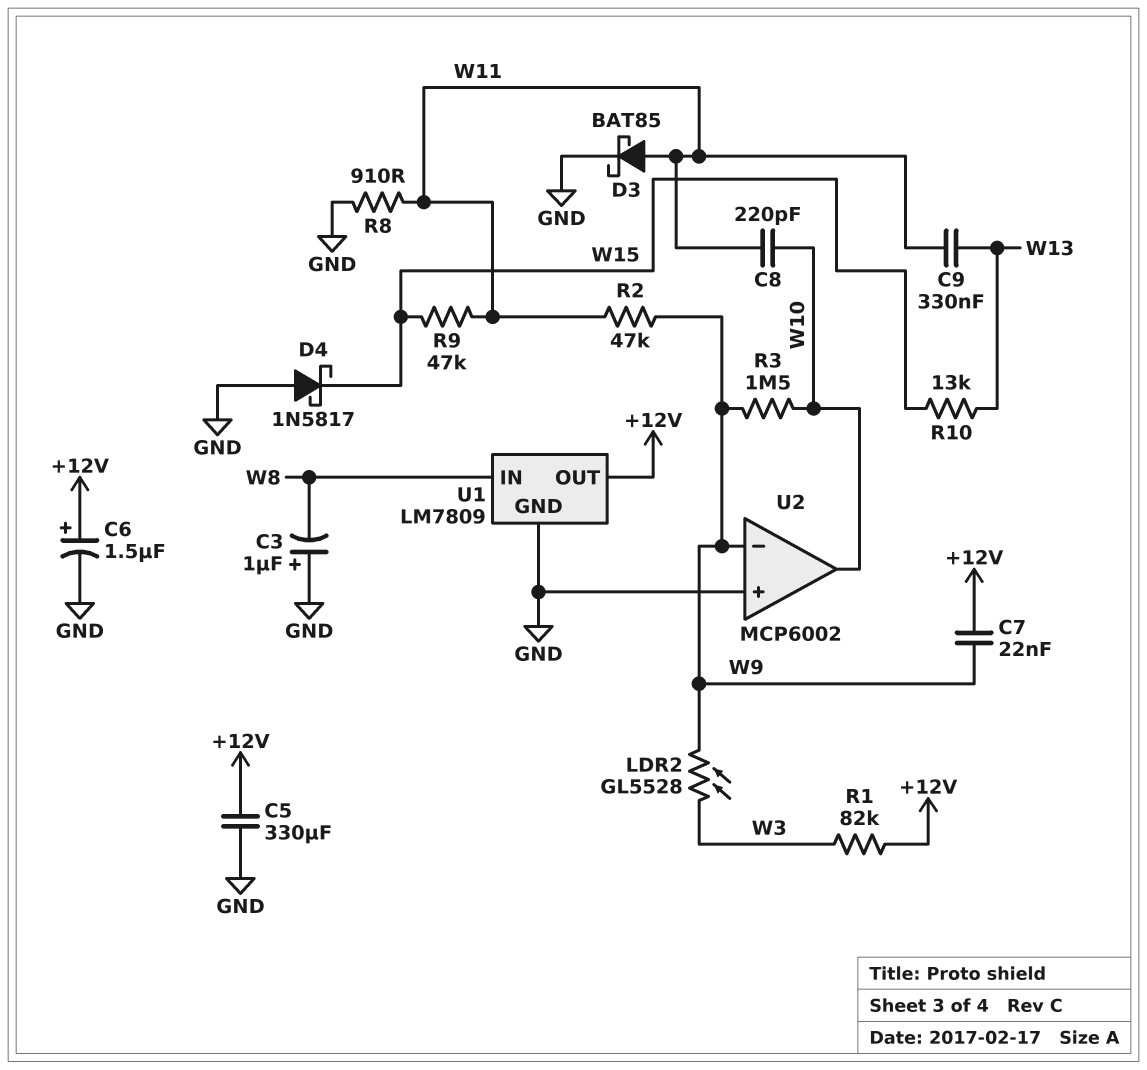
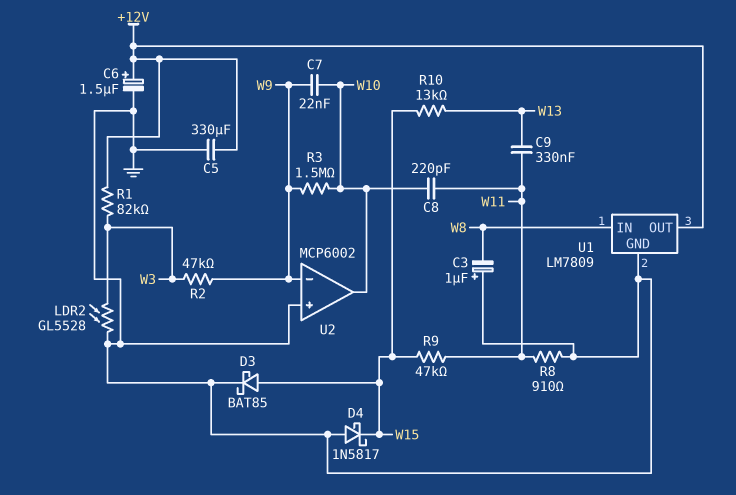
C7: 22nF (+12V, W9) -> 22nF (W9, W10)
D3: schottky BAT85 (A W11, K GND) -> schottky BAT85 (A W15, K GND)
LDR2: GL5528 (W3, W9) -> GL5528 (GND, W3)
R2: 47k (W9, W11) -> 47k (W3, W9)

